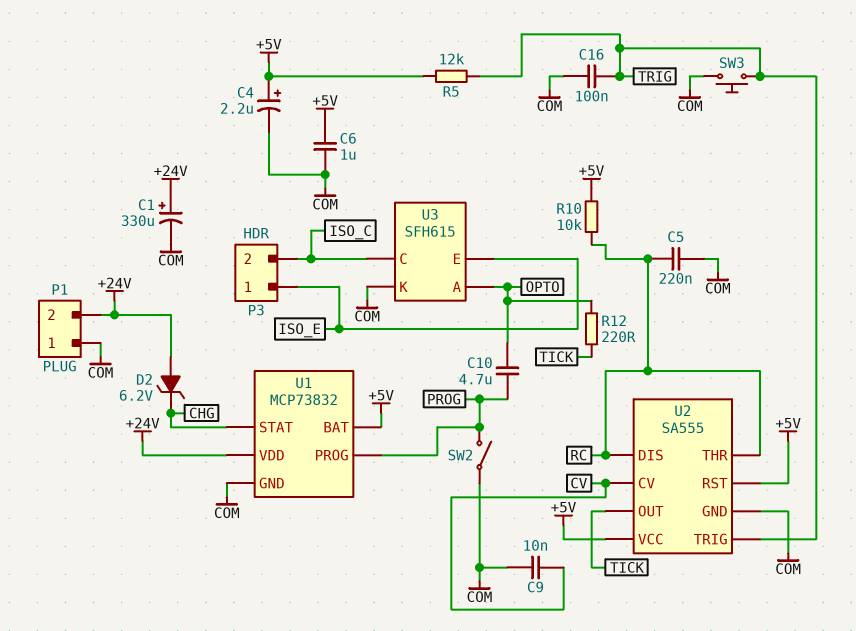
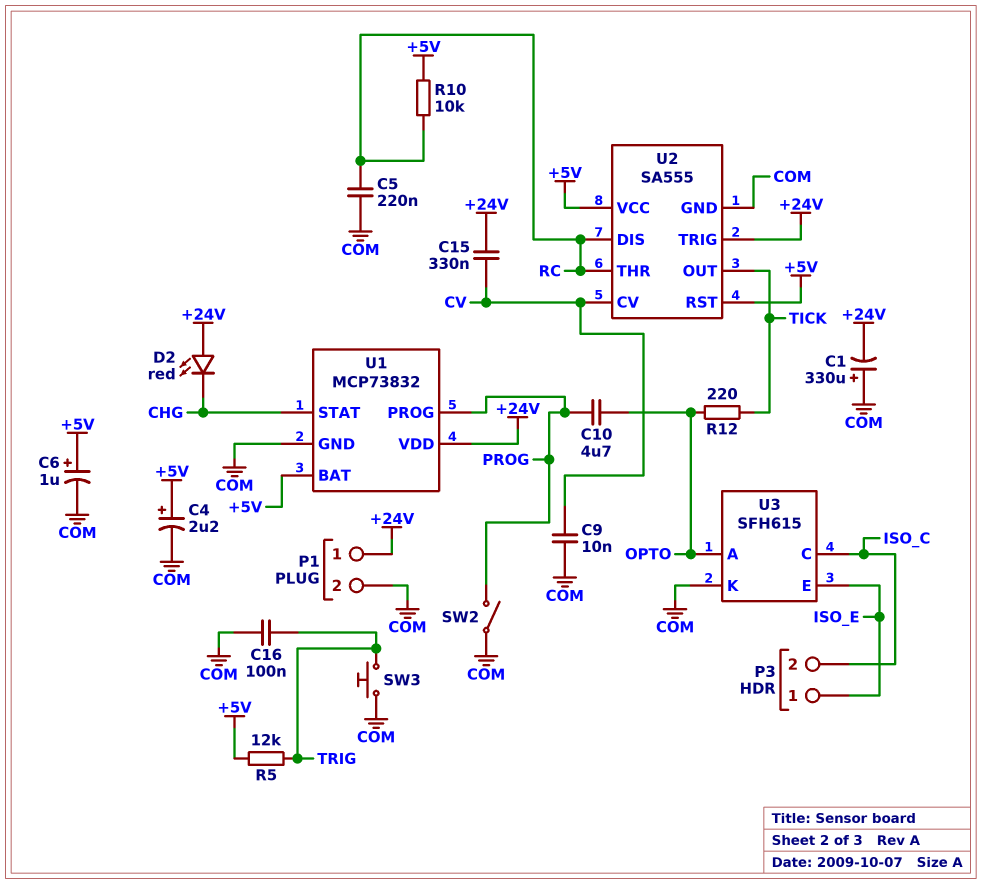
C1: 330uF (plus +24V, minus COM) -> 330uF (plus COM, minus +24V)
C6: 1uF (+5V, COM) -> 1uF (plus +5V, minus COM)
C15: none -> 330nF (+24V, CV)
D2: zener 6.2V (A +24V, K CHG) -> LED red (A +24V, K CHG)
P1 pin 1: COM -> +24V
P1 pin 2: +24V -> COM
U2 pin TRIG: TRIG -> +24V

